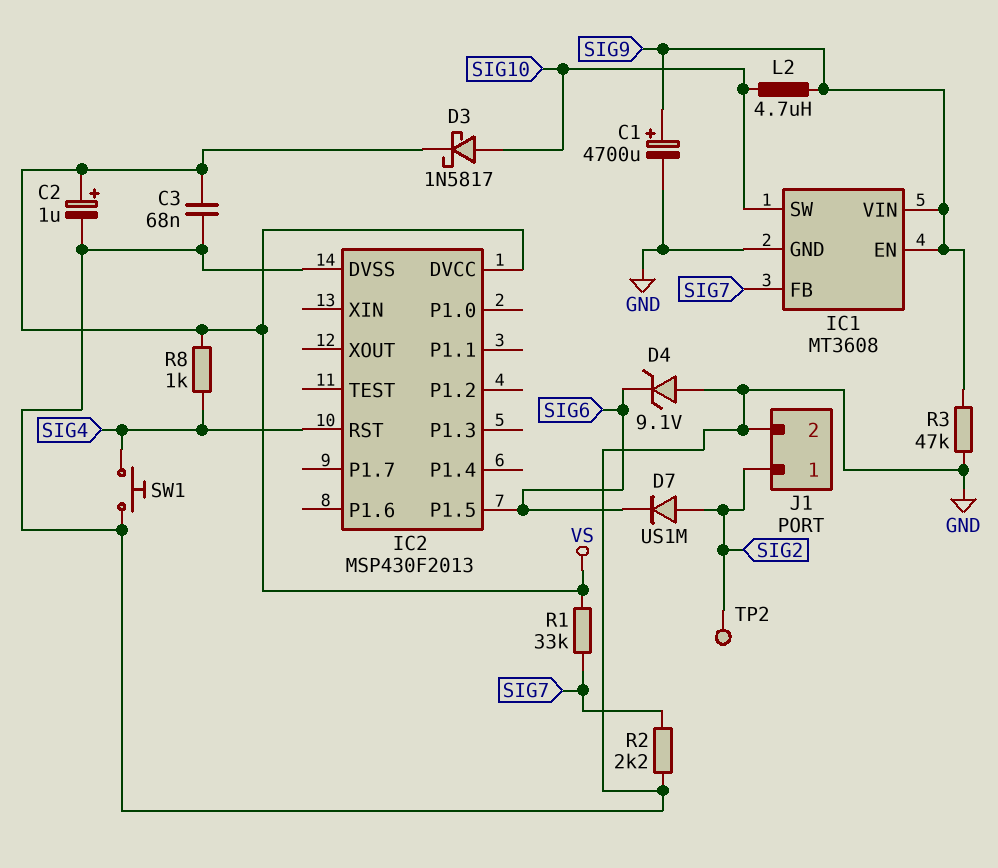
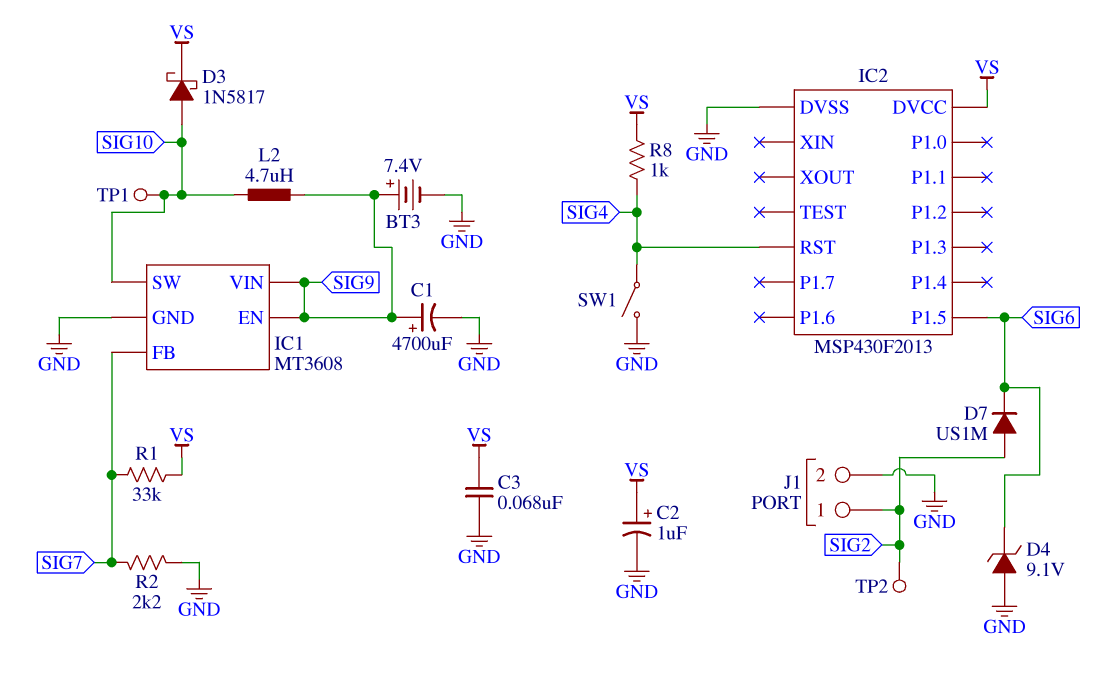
BT3: none -> 7.4V (plus SIG9, minus GND)
R3: 47k (GND, SIG9) -> none
SW1: button (GND, SIG4) -> switch (GND, SIG4)
TP1: none -> test point (SIG10)

